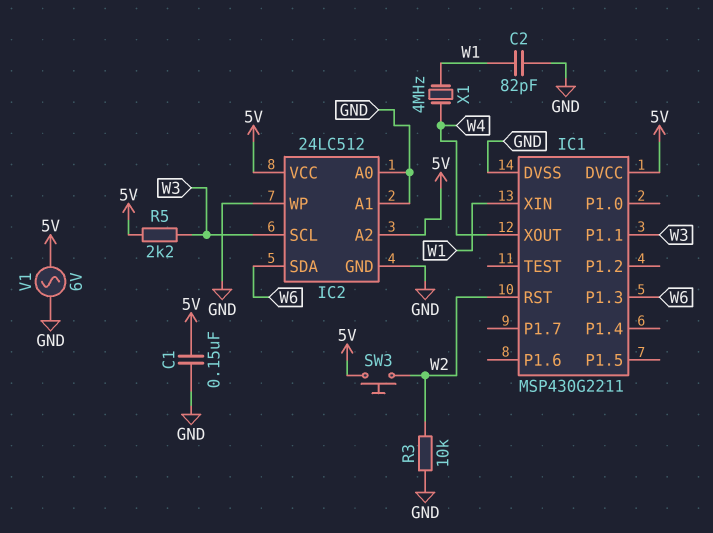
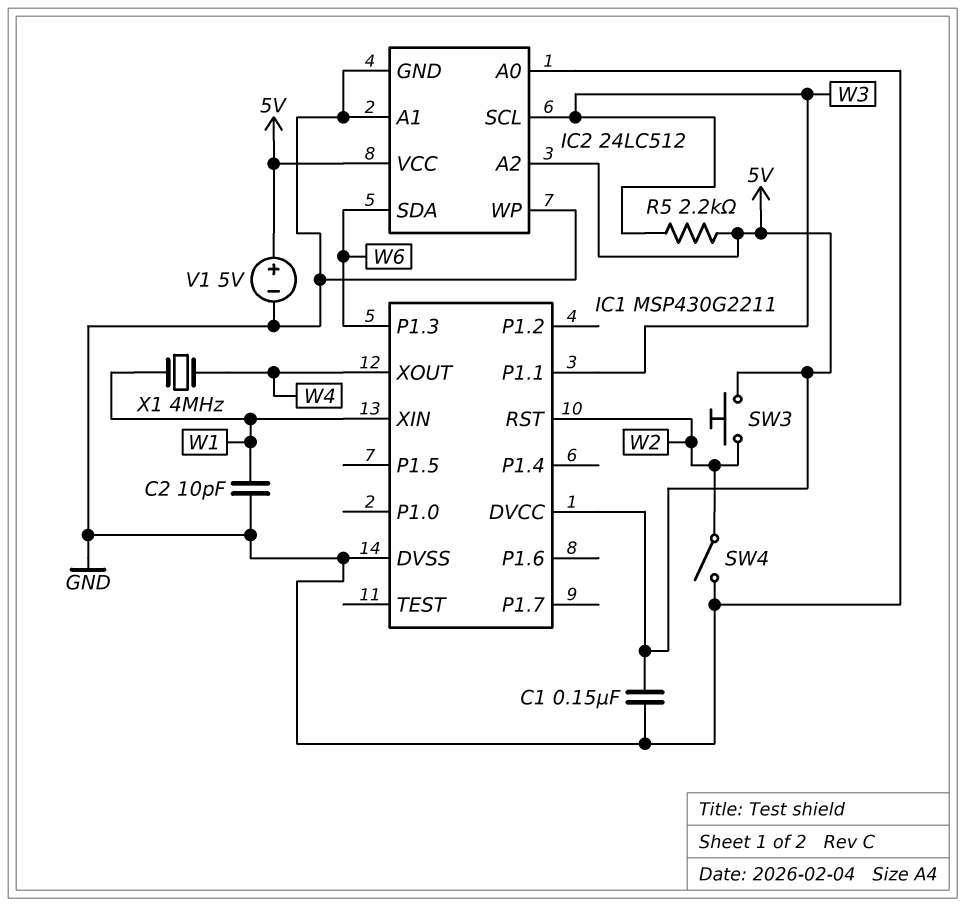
C2: 82pF (GND, W1) -> 10pF (GND, W1)
R3: 10k (GND, W2) -> none
SW4: none -> switch (GND, W2)
V1: AC 6V (5V, GND) -> 5V (plus 5V, minus GND)

